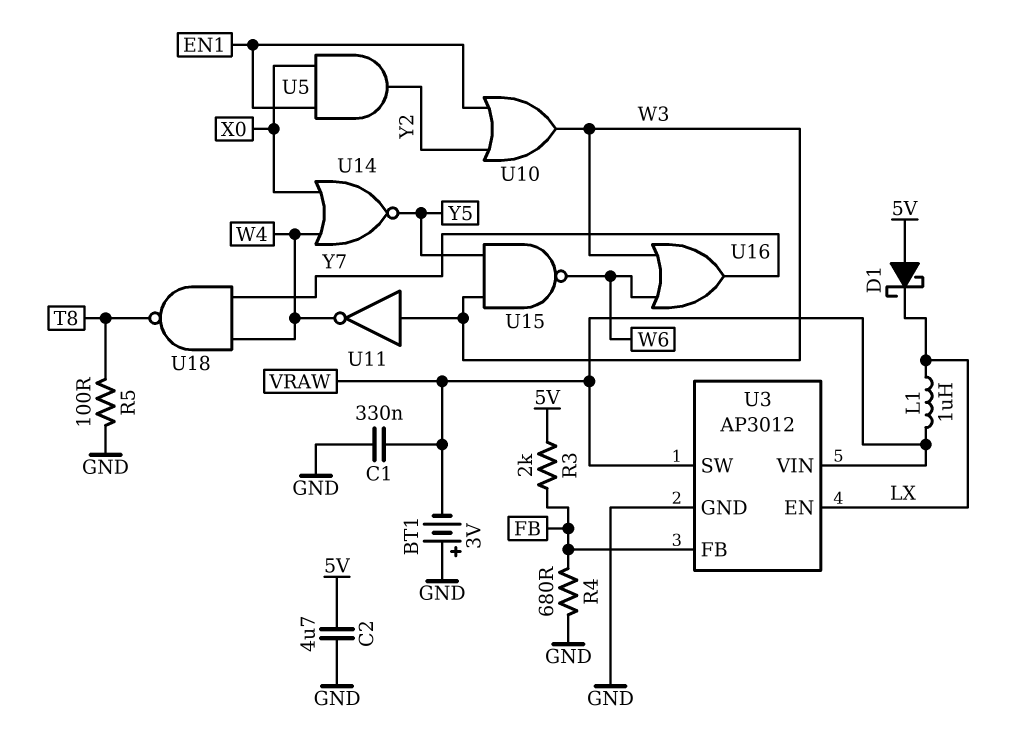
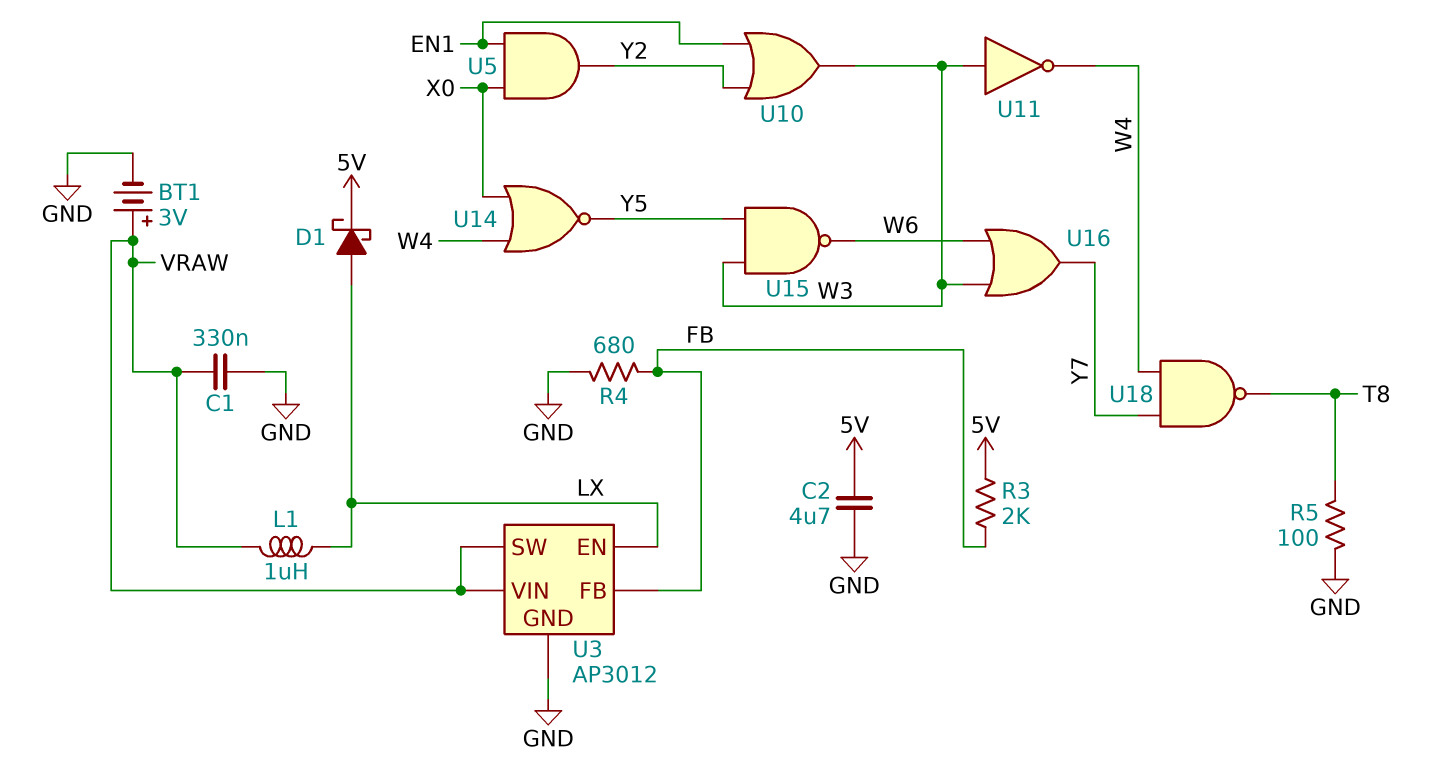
BT1: 3V (plus GND, minus VRAW) -> 3V (plus VRAW, minus GND)
D1: schottky (A 5V, K LX) -> schottky (A LX, K 5V)

